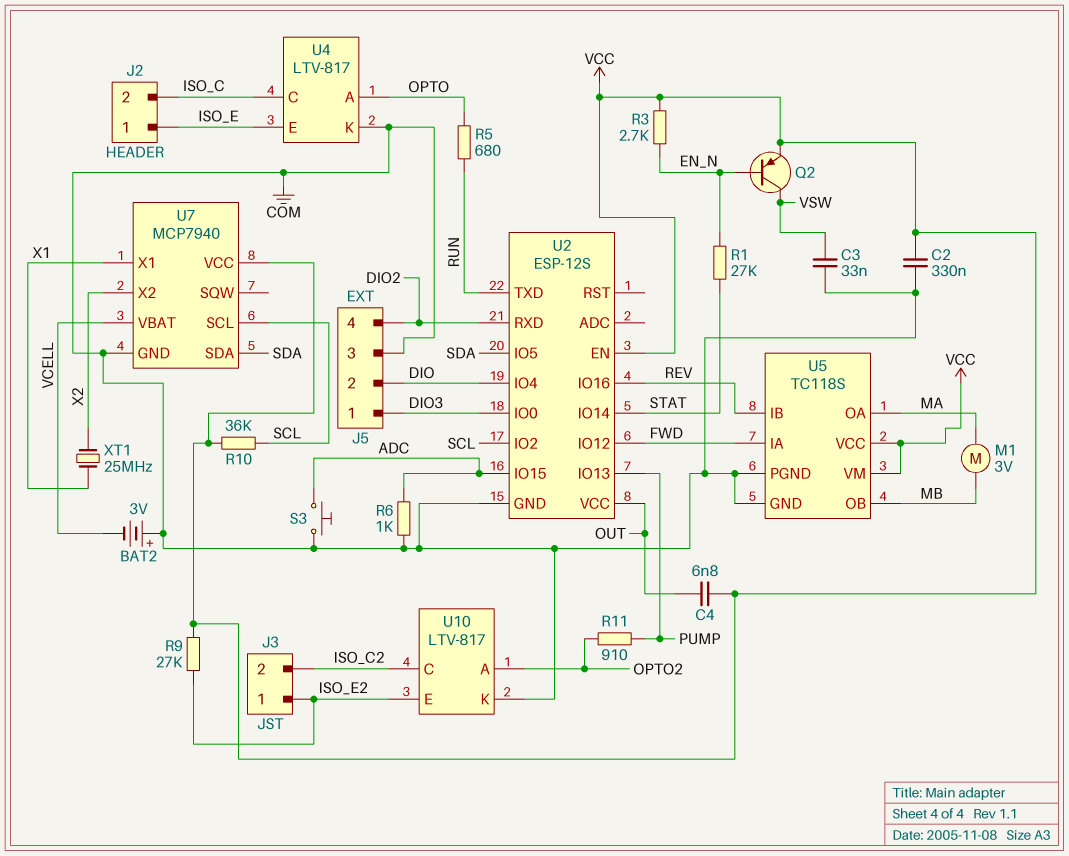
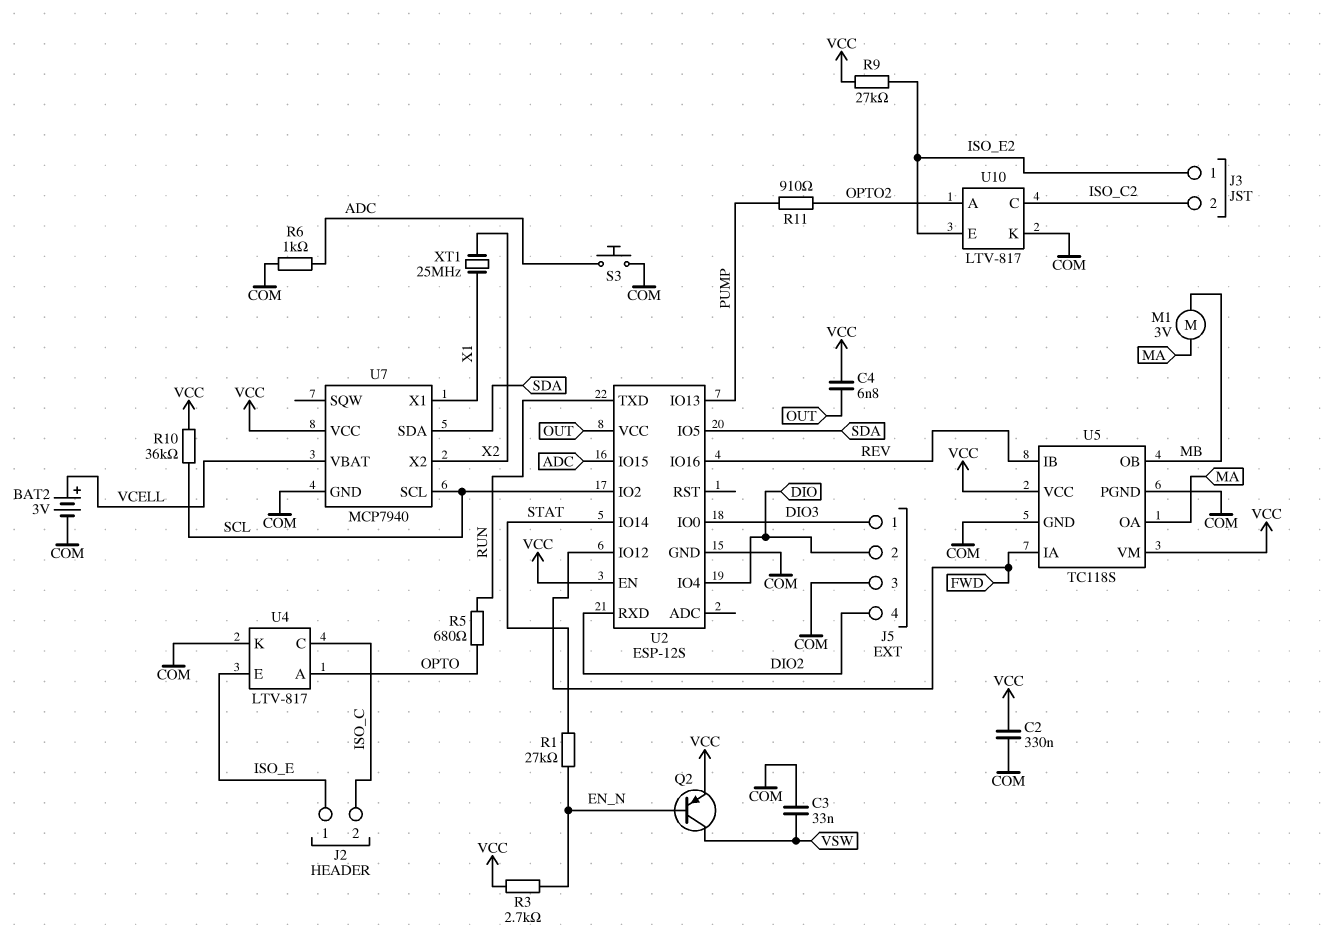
BAT2: 3V (plus COM, minus VCELL) -> 3V (plus VCELL, minus COM)

